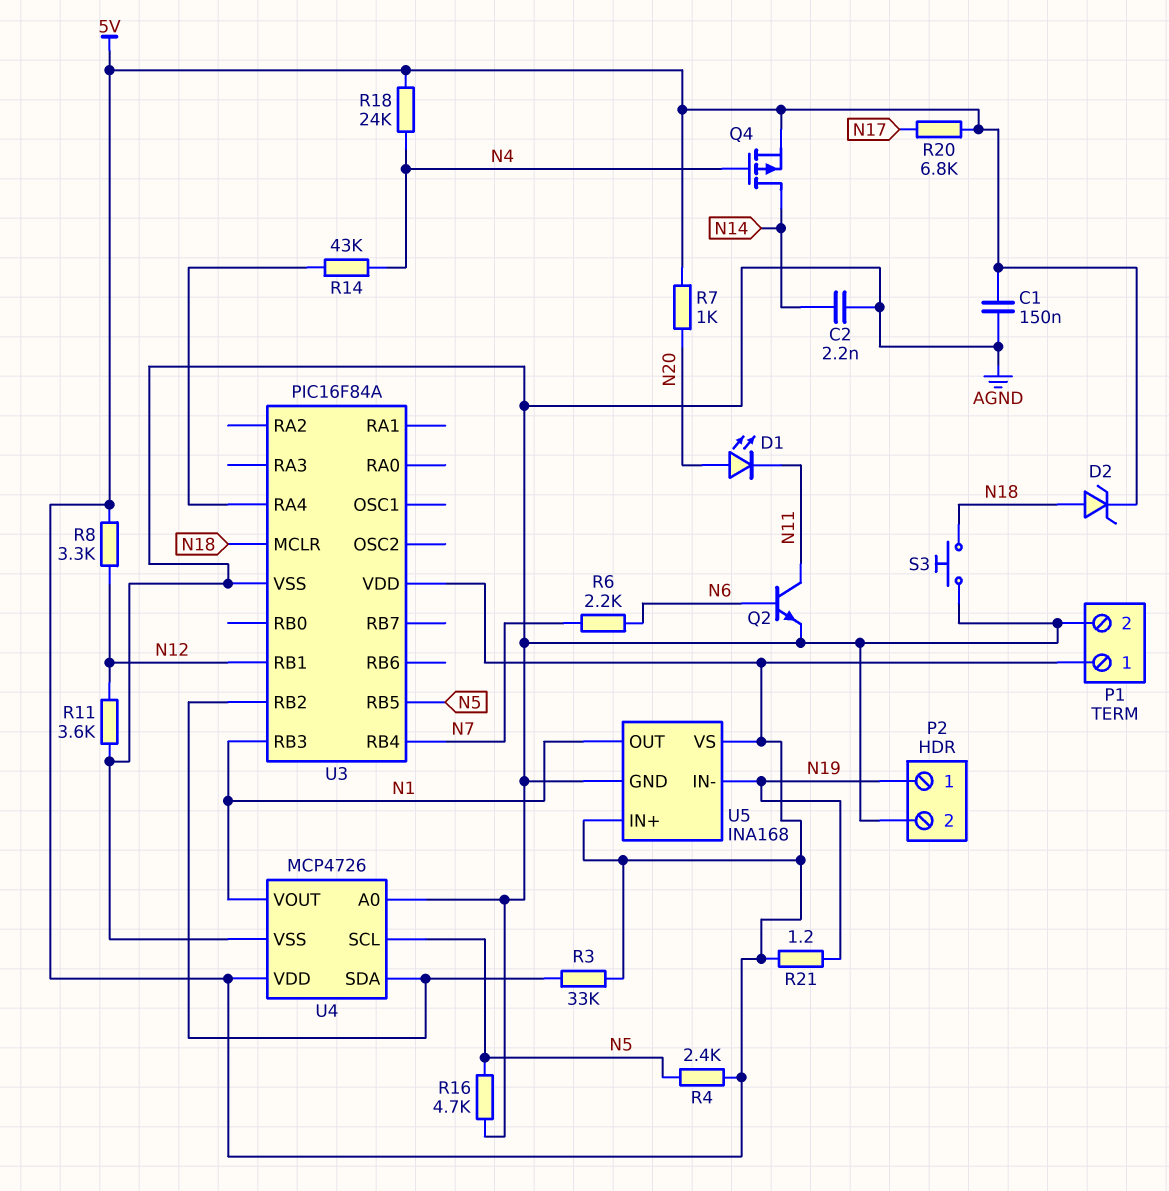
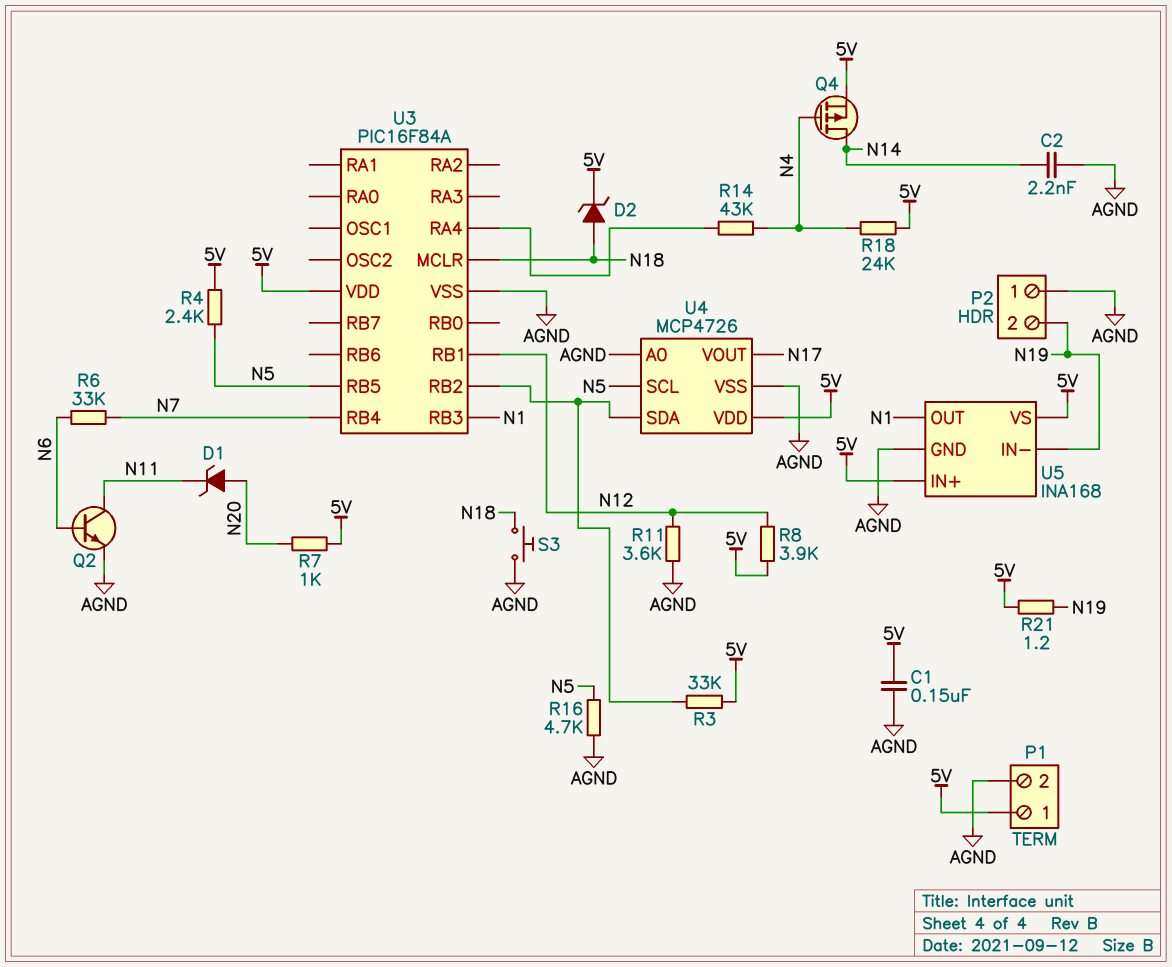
D1: LED (A N20, K N11) -> zener (A N20, K N11)
P2 pin 1: N19 -> AGND
P2 pin 2: AGND -> N19
R6: 2.2k (N6, N7) -> 33k (N6, N7)
R8: 3.3k (5V, N12) -> 3.9k (5V, N12)
R20: 6.8k (5V, N17) -> none
U4 pin VOUT: N1 -> N17

